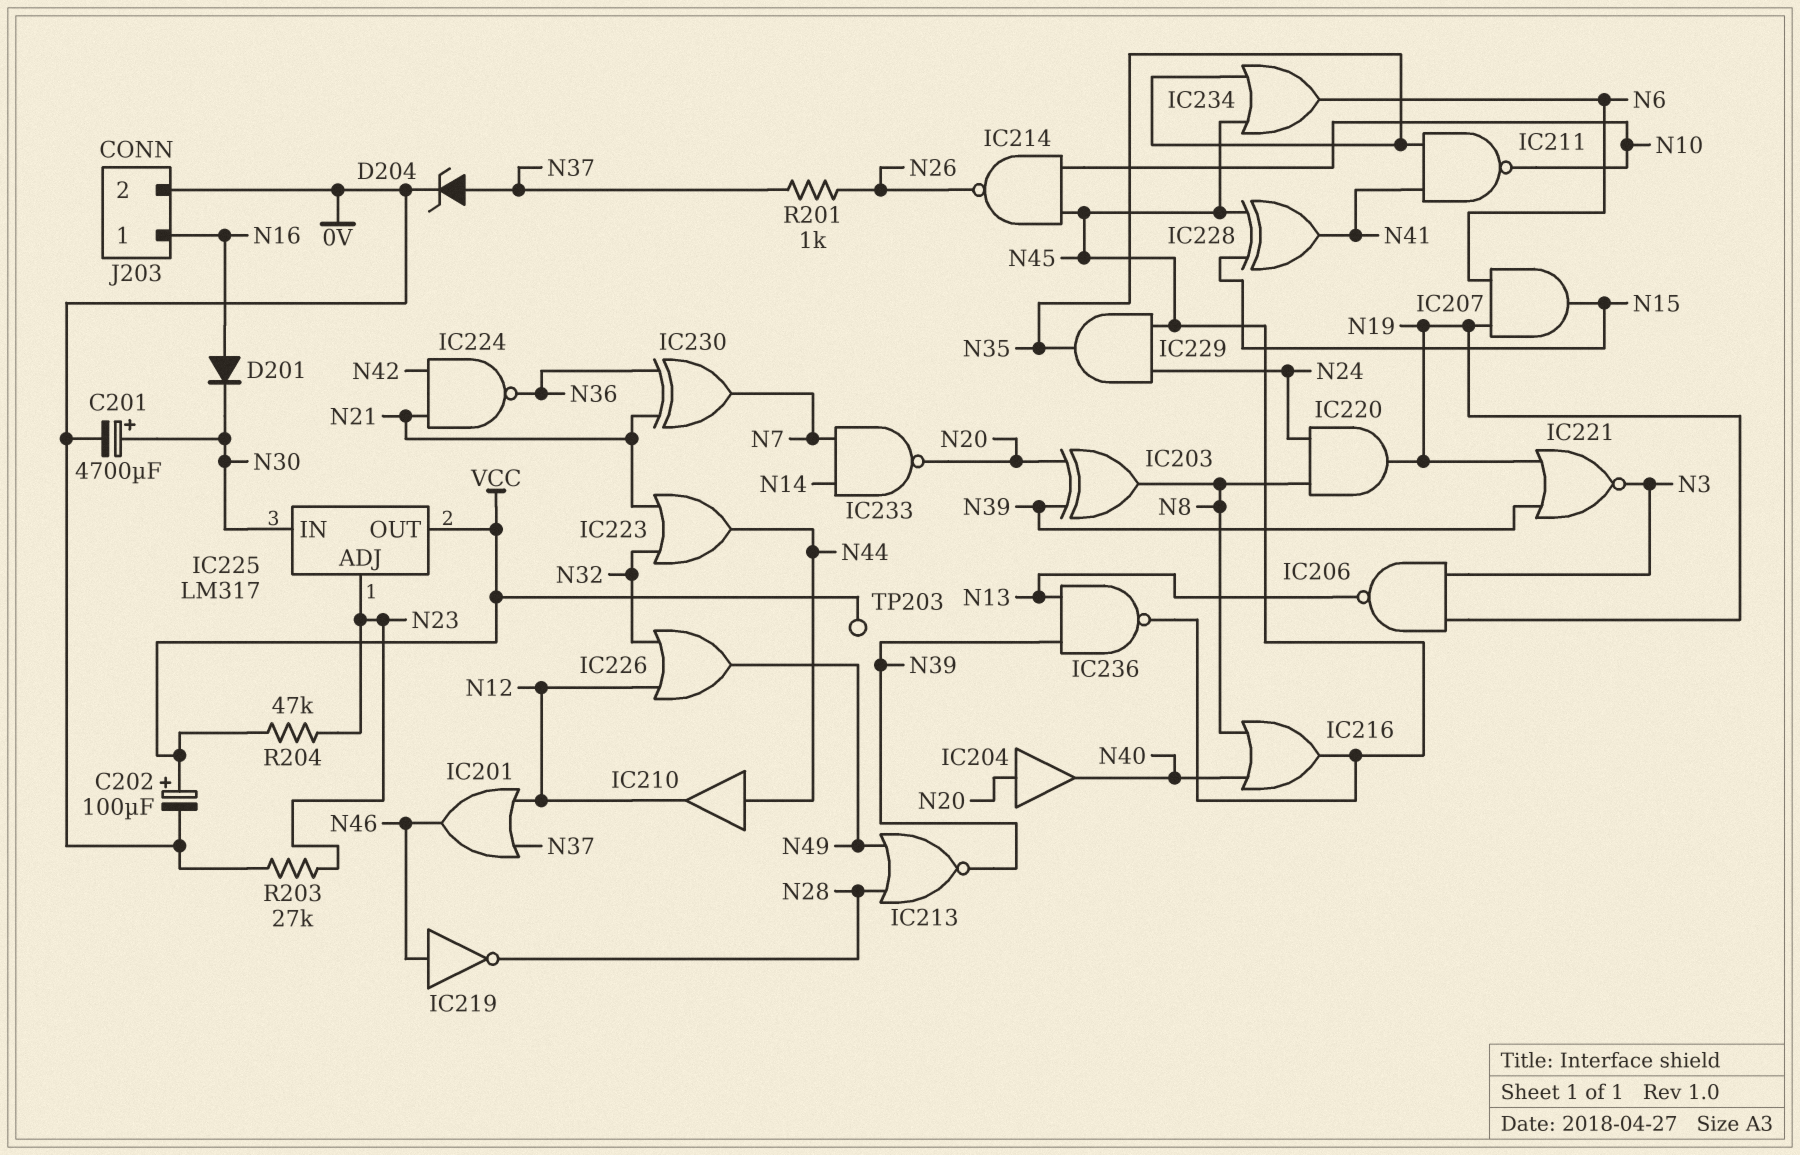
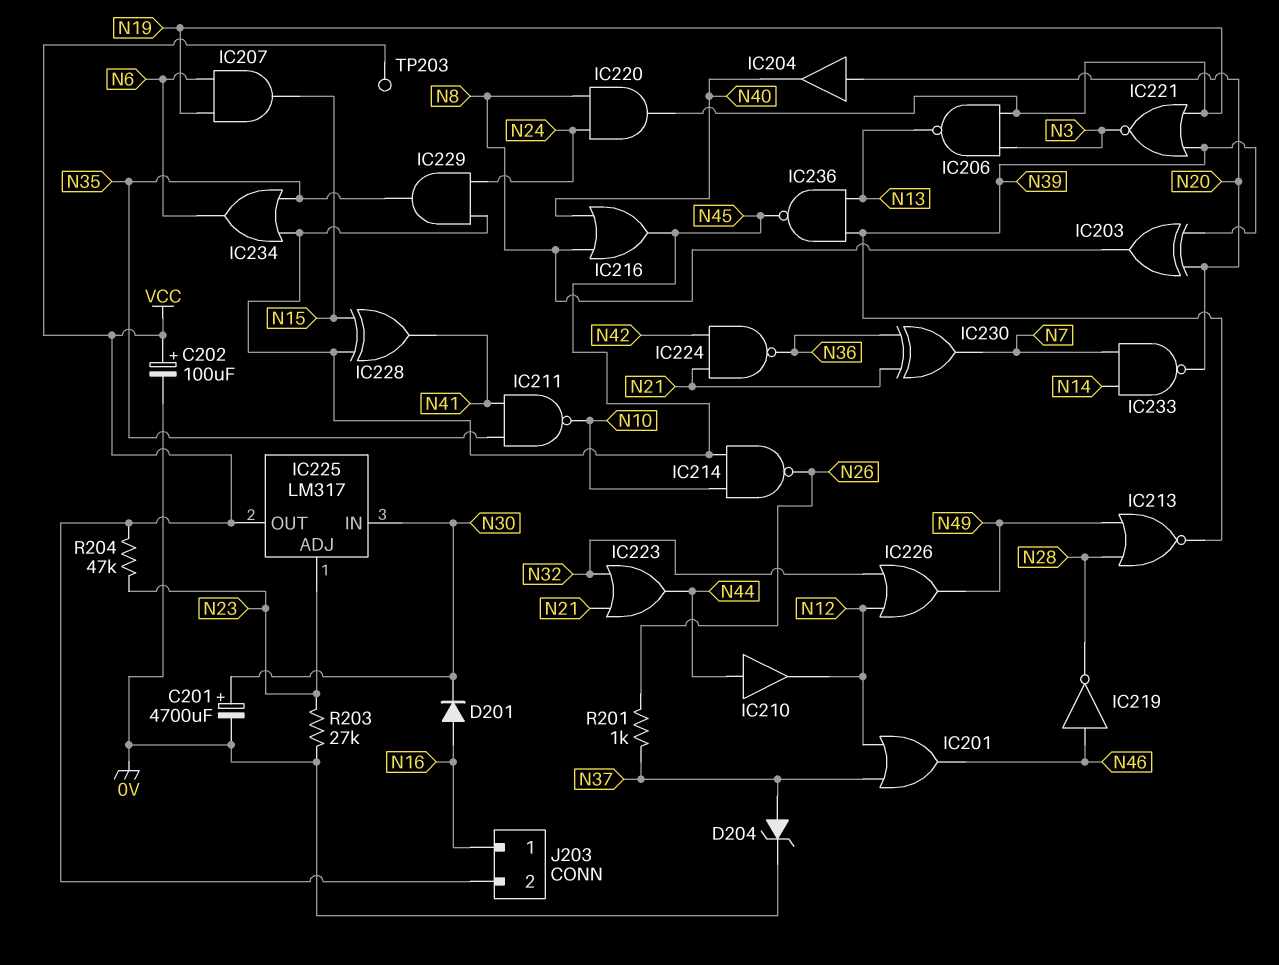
J203 pin 2: 0V -> VCC

